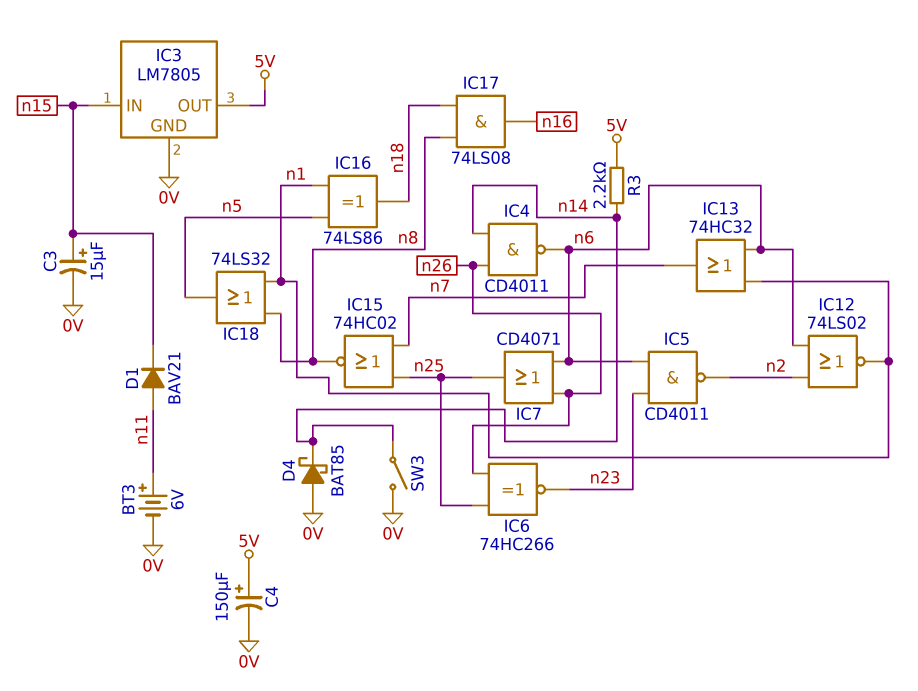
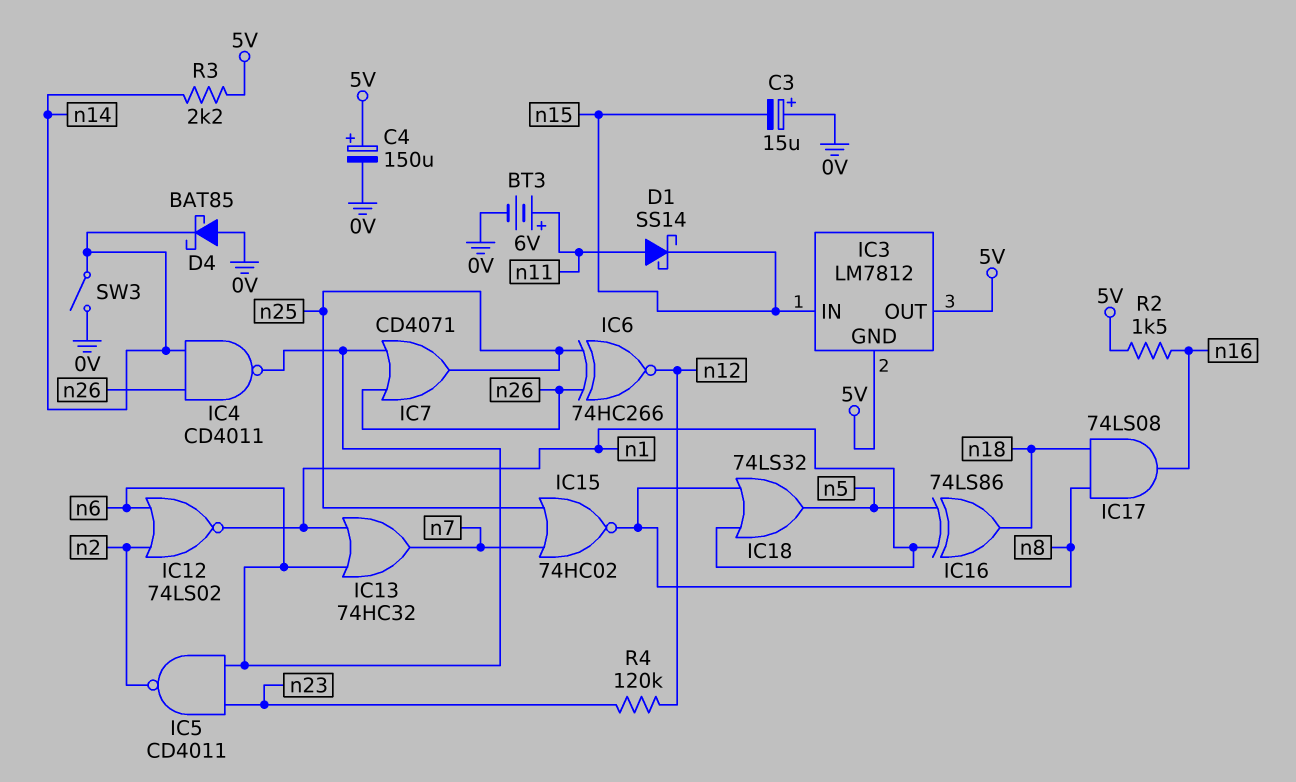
C3: 15uF (plus n15, minus 0V) -> 15uF (plus 0V, minus n15)
D1: diode BAV21 (A n11, K n15) -> schottky SS14 (A n11, K n15)
IC3: LM7805 -> LM7812
IC3 pin GND: 0V -> 5V
IC6: XNOR 74HC266 (in n25, in n26, out n23) -> XNOR 74HC266 (in n25, in n26, out n12)
R2: none -> 1.5k (5V, n16)
R4: none -> 120k (n12, n23)

